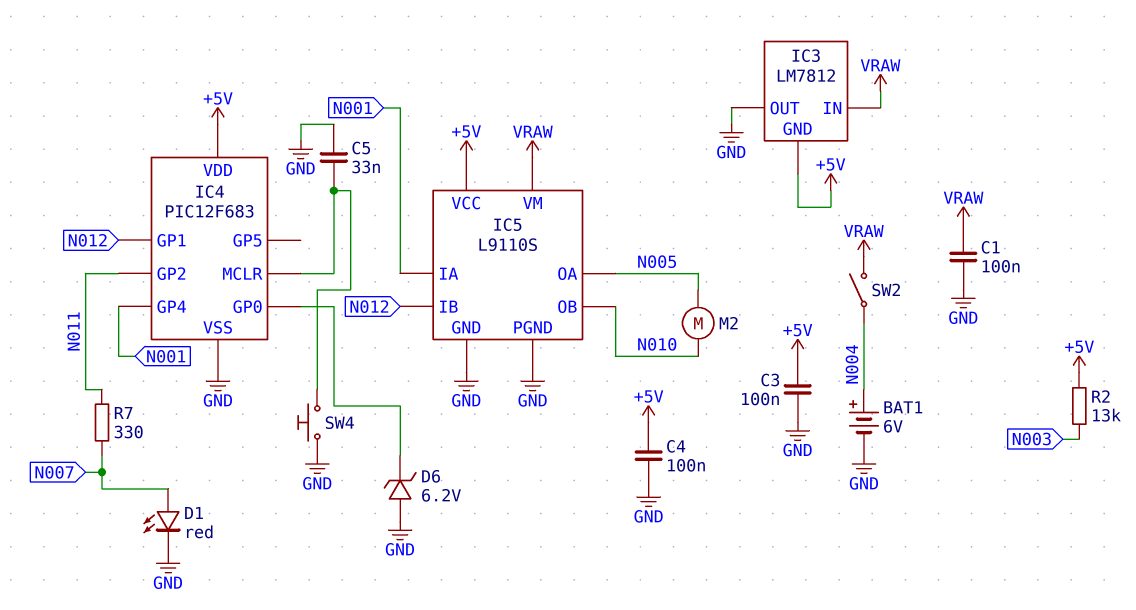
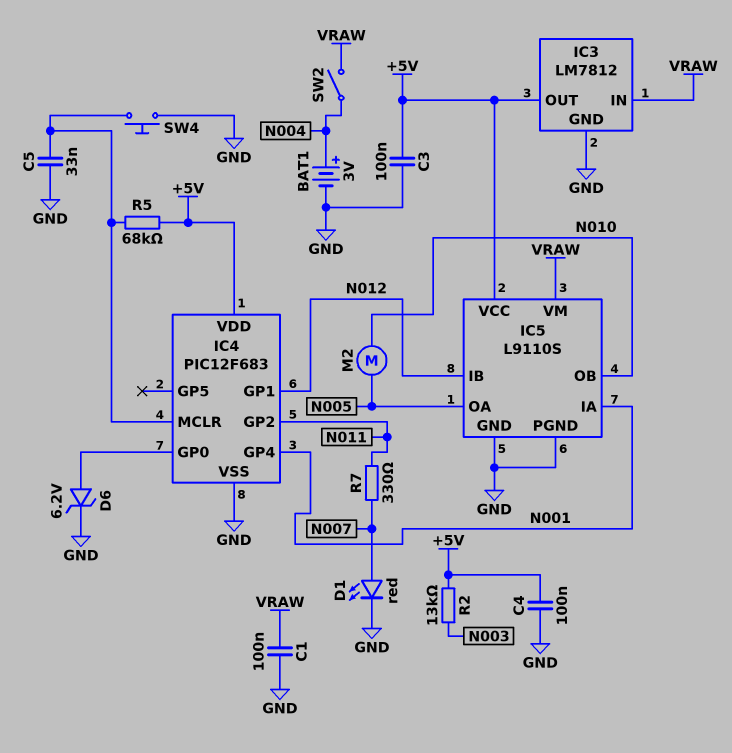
BAT1: 6V (plus N004, minus GND) -> 3V (plus N004, minus GND)
D6: zener 6.2V (A GND, K IC4/GP0) -> zener 6.2V (A IC4/GP0, K GND)
IC3 pin GND: +5V -> GND
IC3 pin OUT: GND -> +5V
R5: none -> 68k (+5V, IC4/MCLR)

